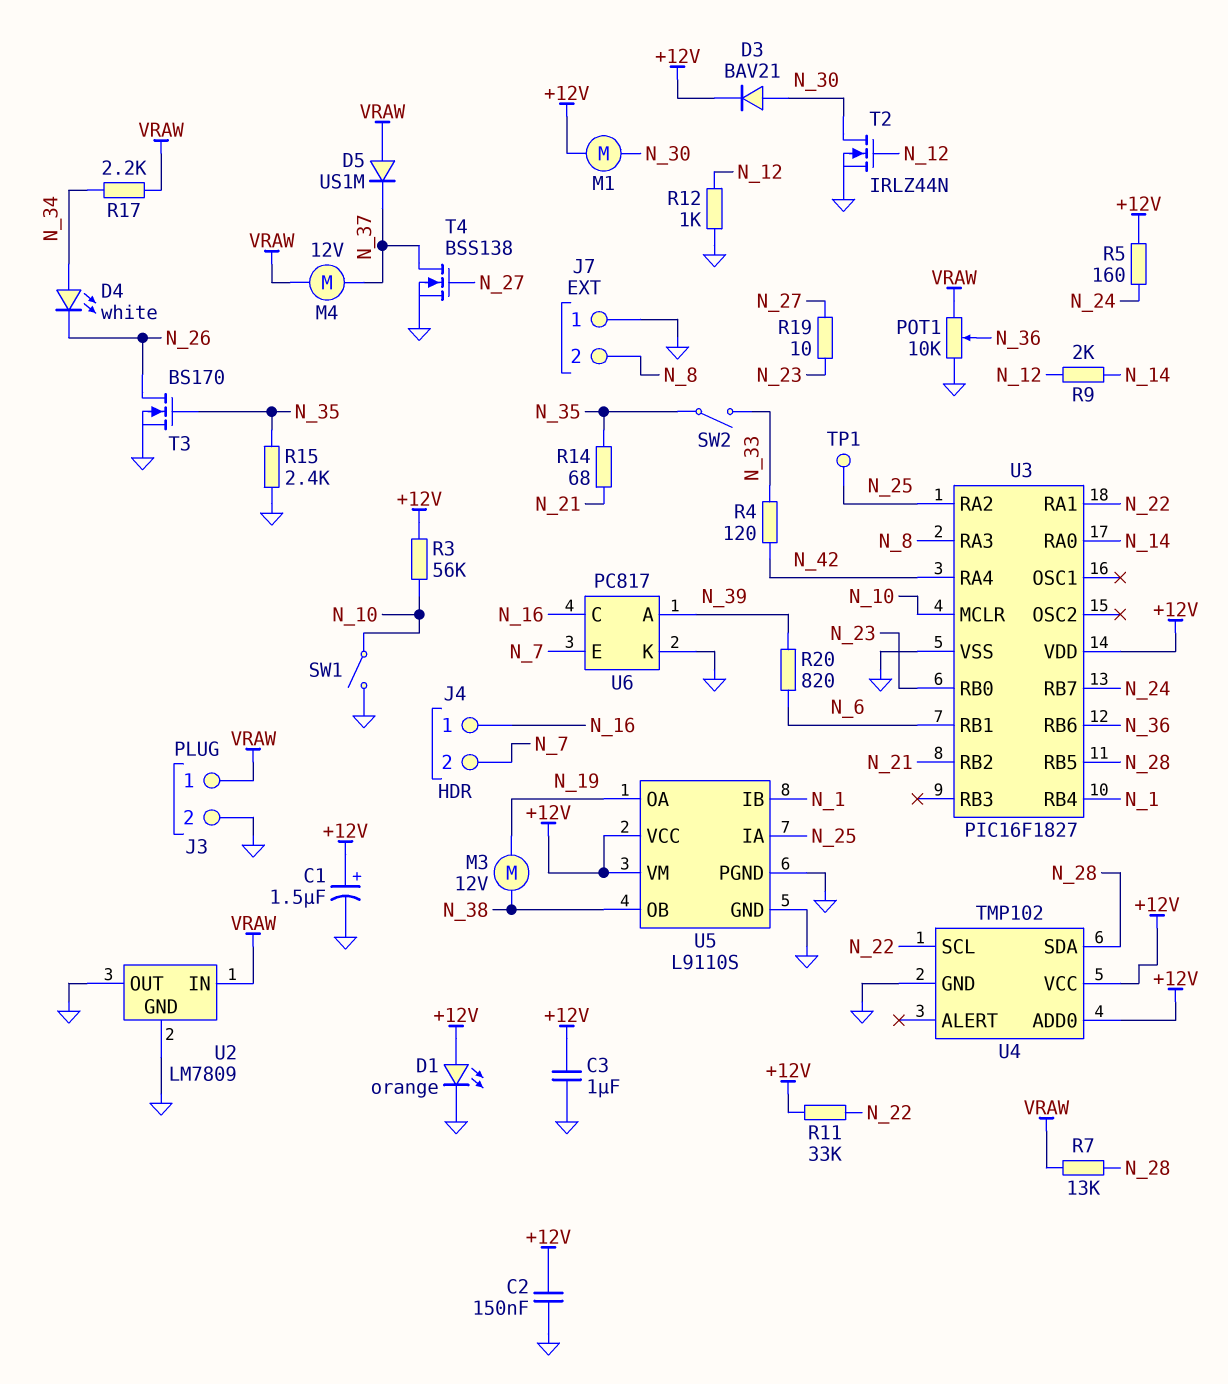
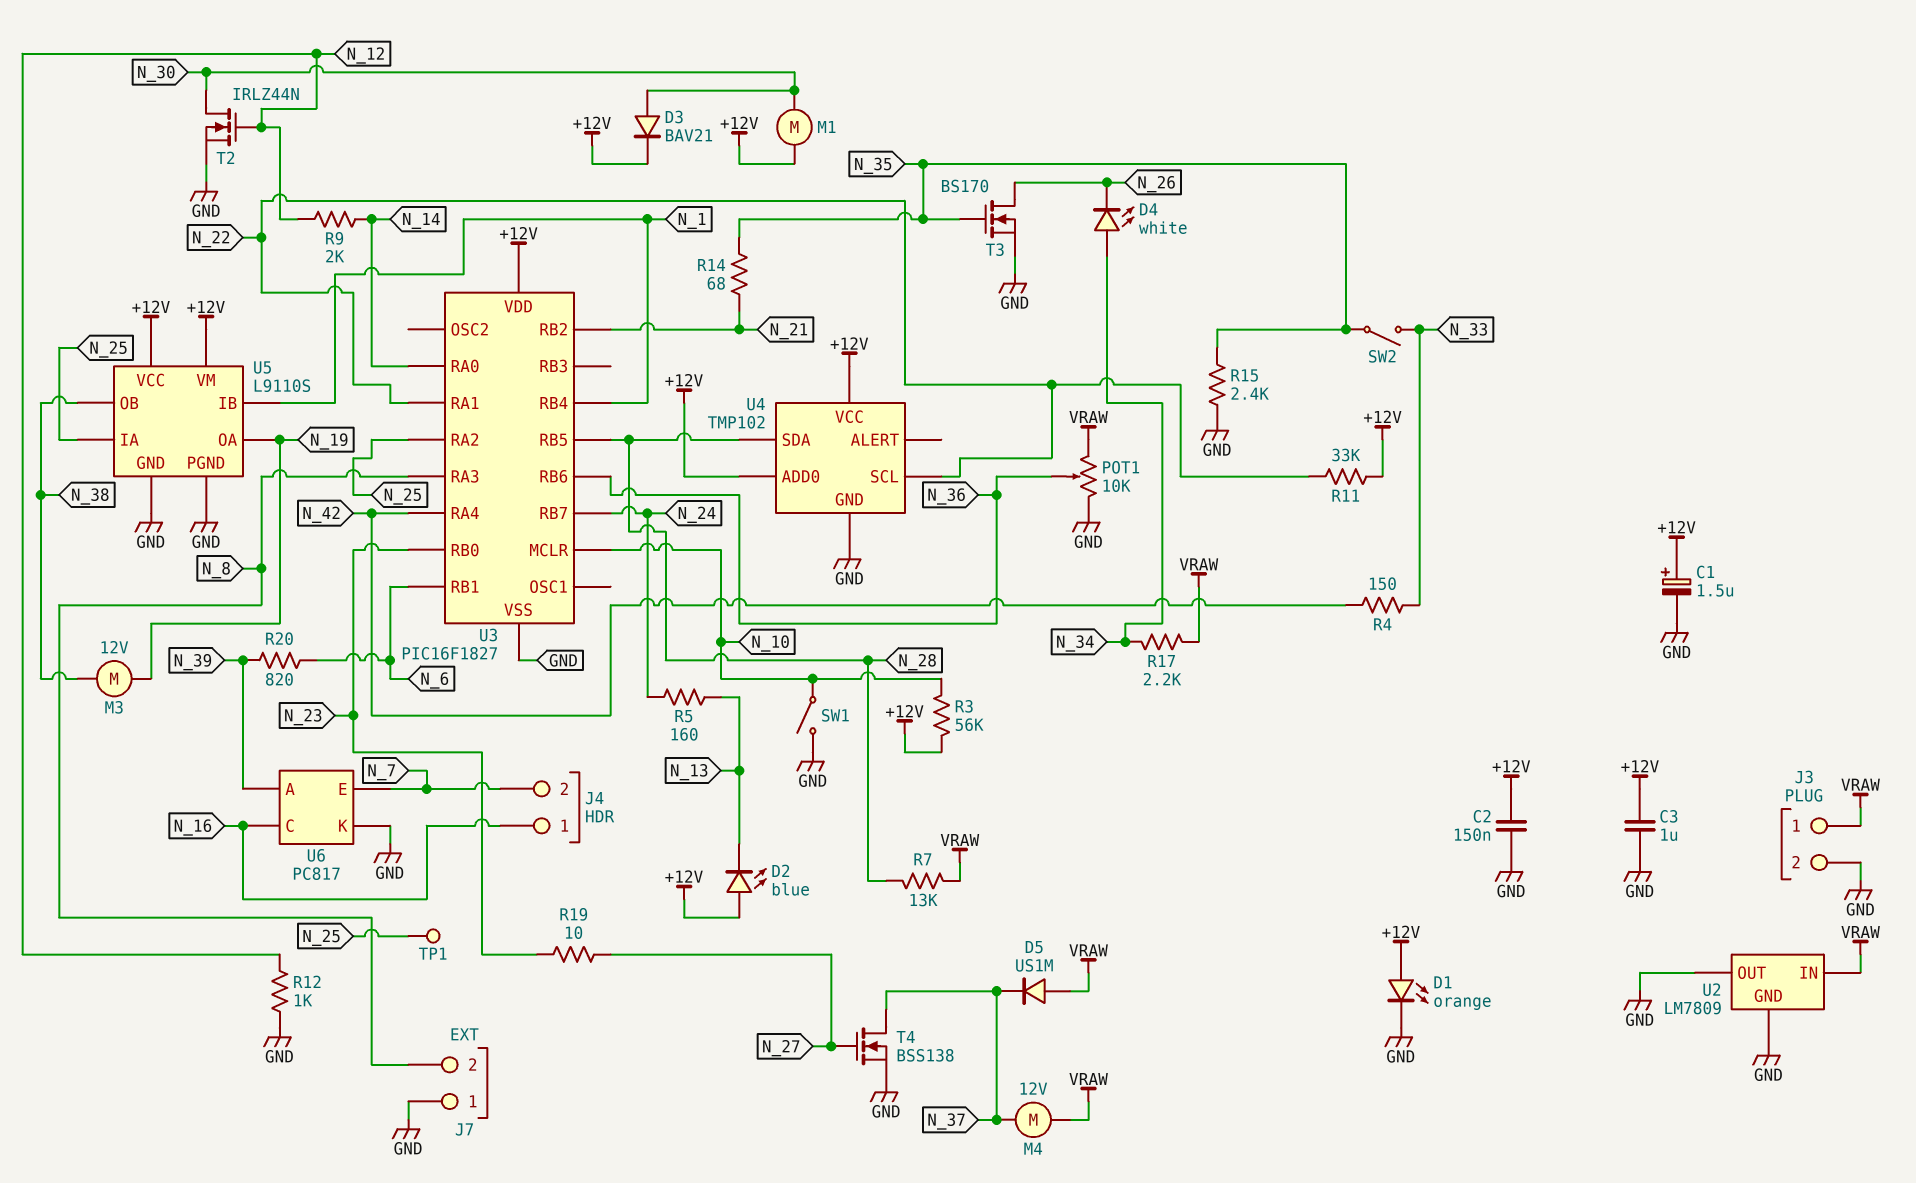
D2: none -> LED blue (A +12V, K N_13)
R4: 120 (N_33, N_42) -> 150 (N_33, N_42)
R5: 160 (+12V, N_24) -> 160 (N_13, N_24)

